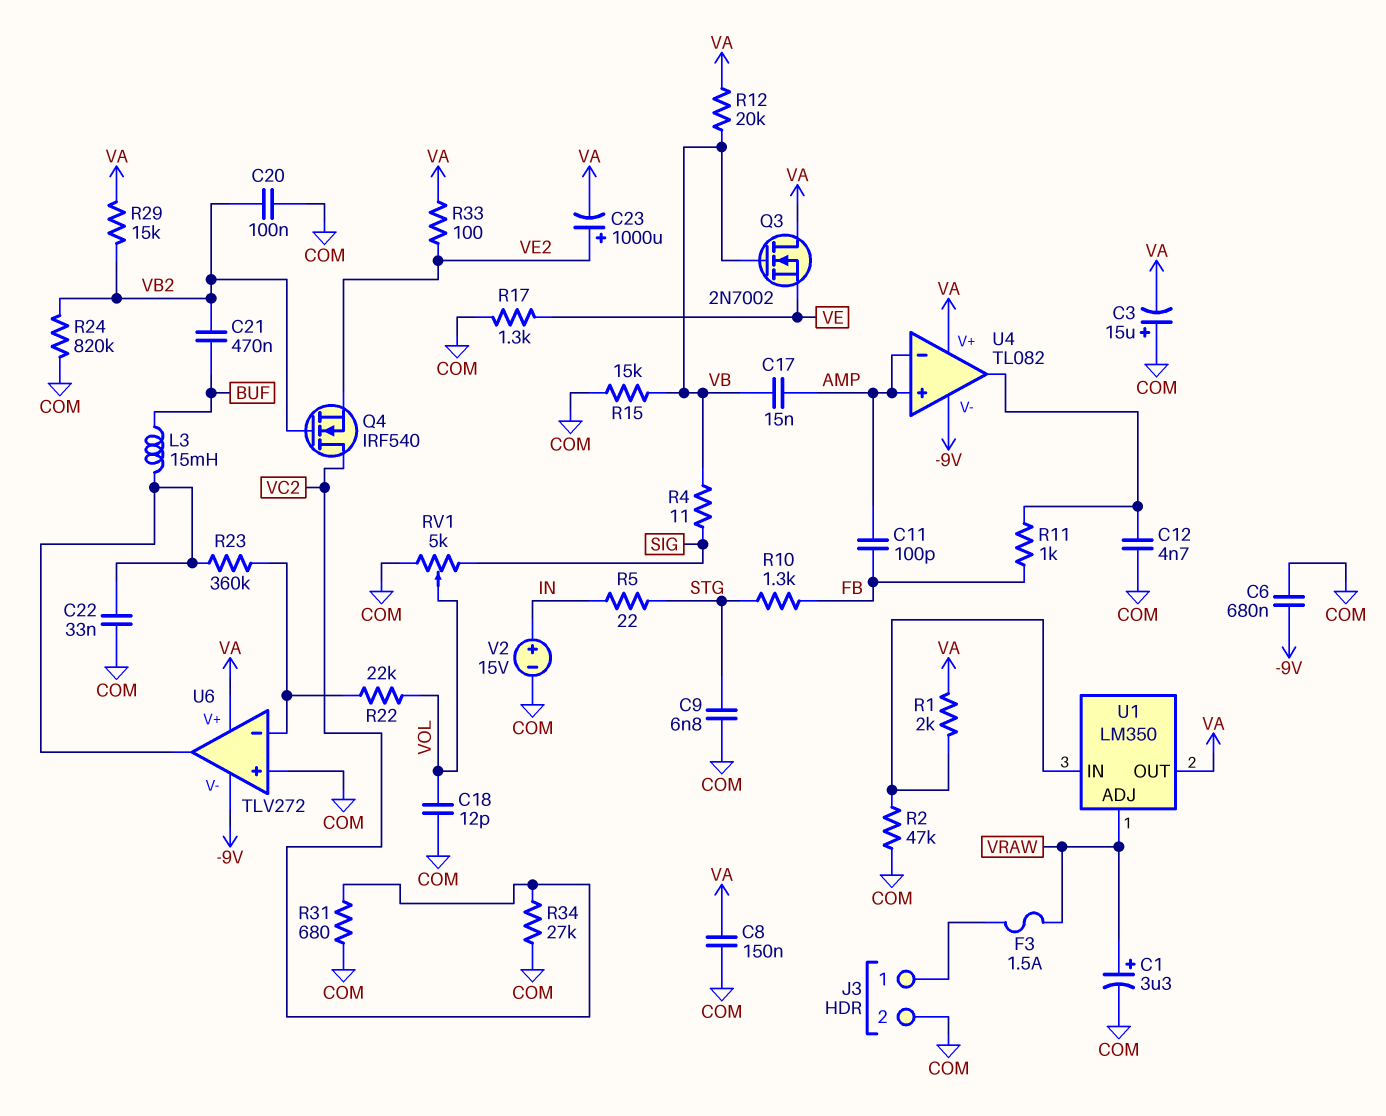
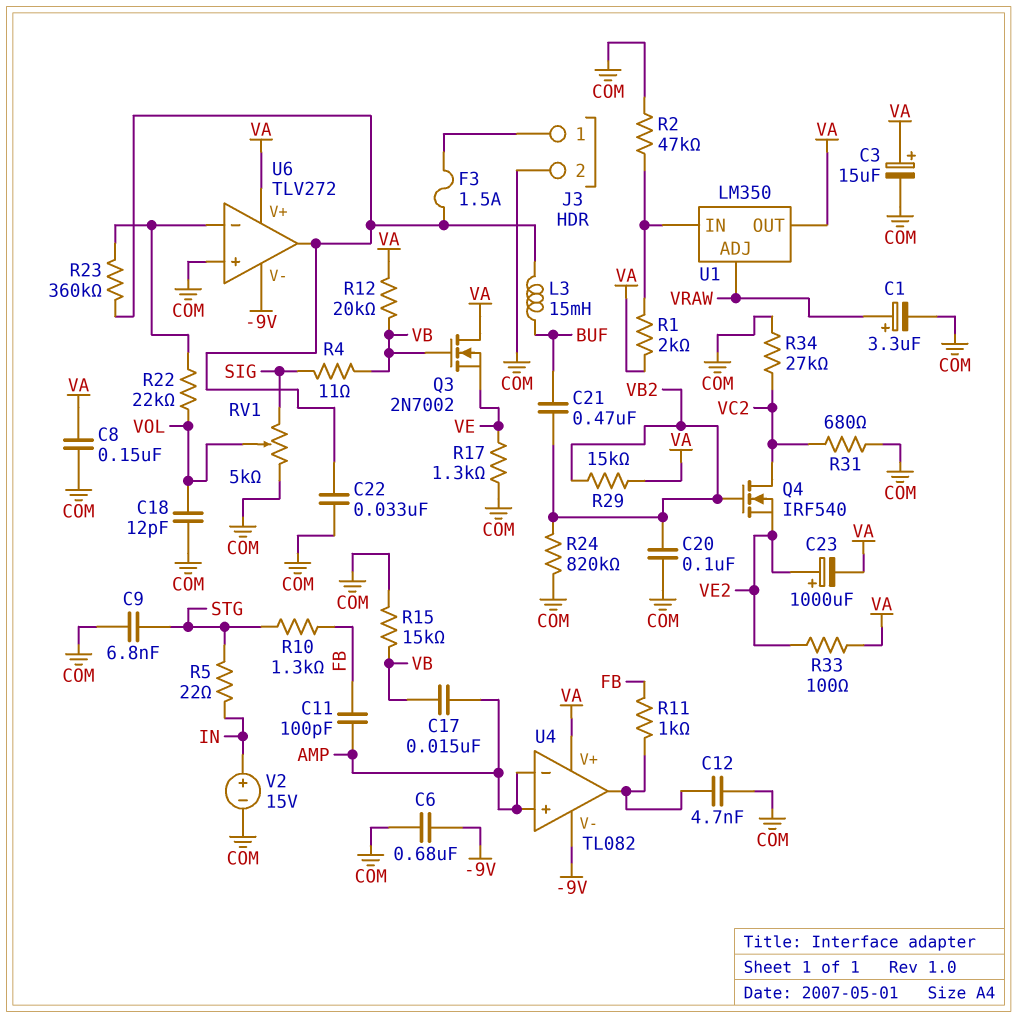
C3: 15uF (plus COM, minus VA) -> 15uF (plus VA, minus COM)
F3: 1.5A (J3/1, VRAW) -> 1.5A (J3/1, U6/out)

